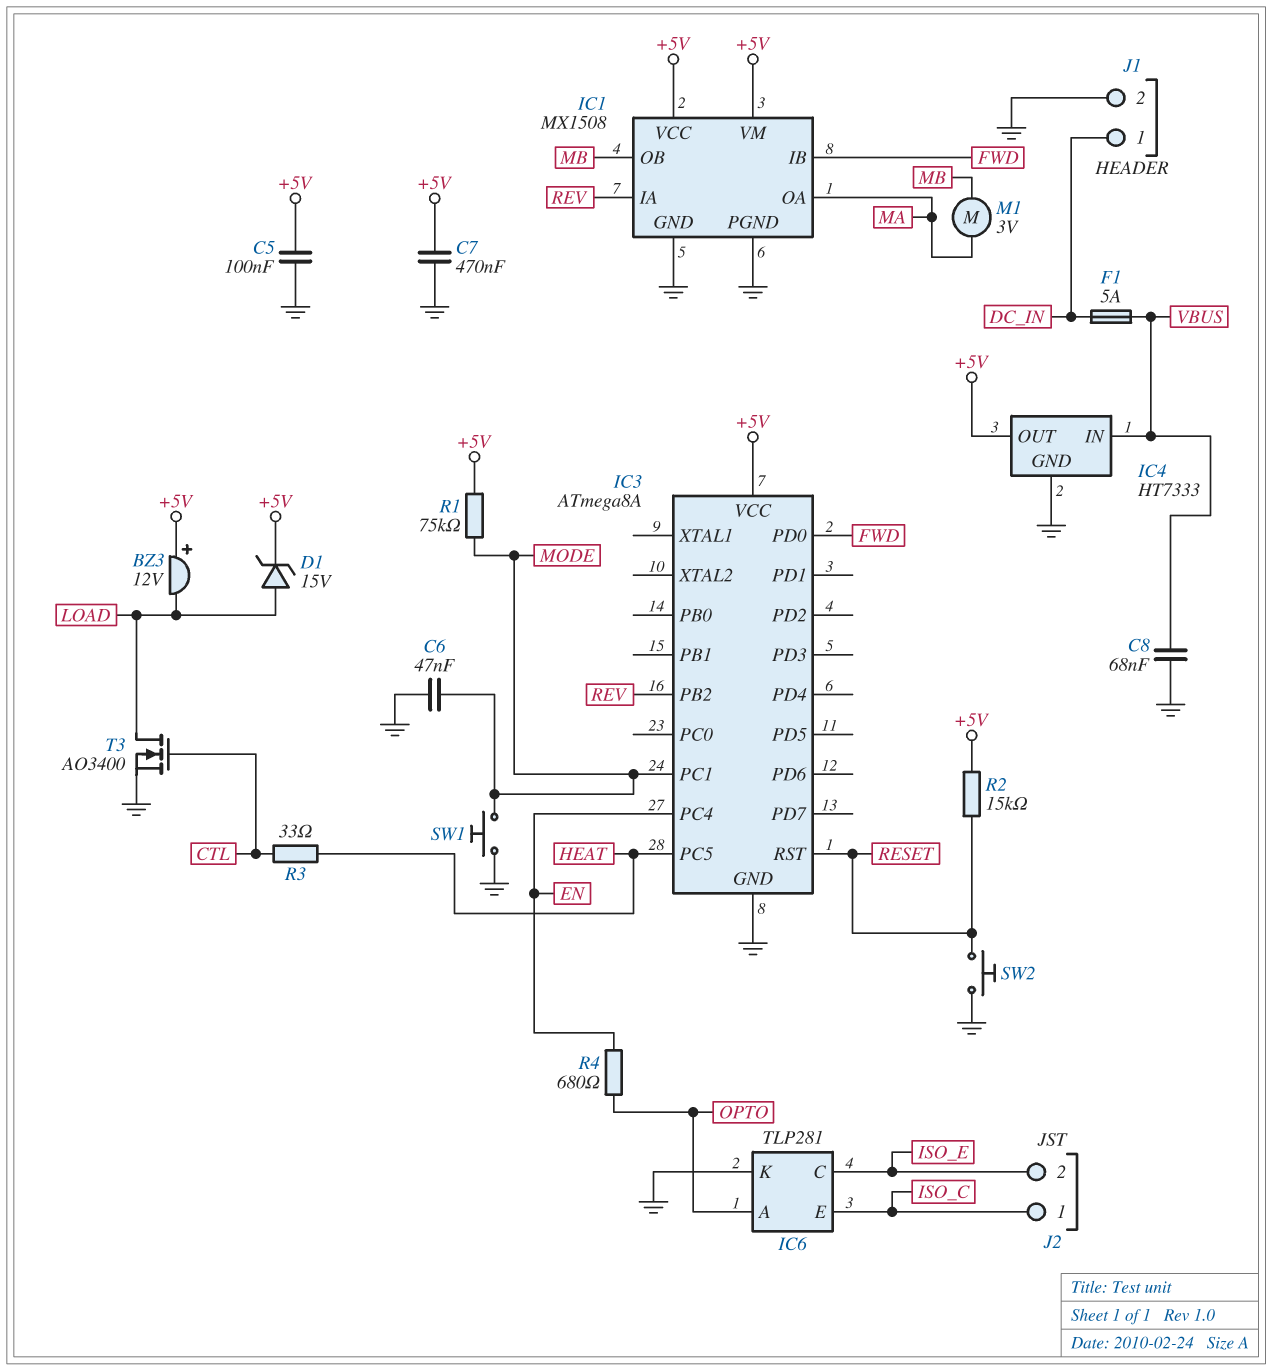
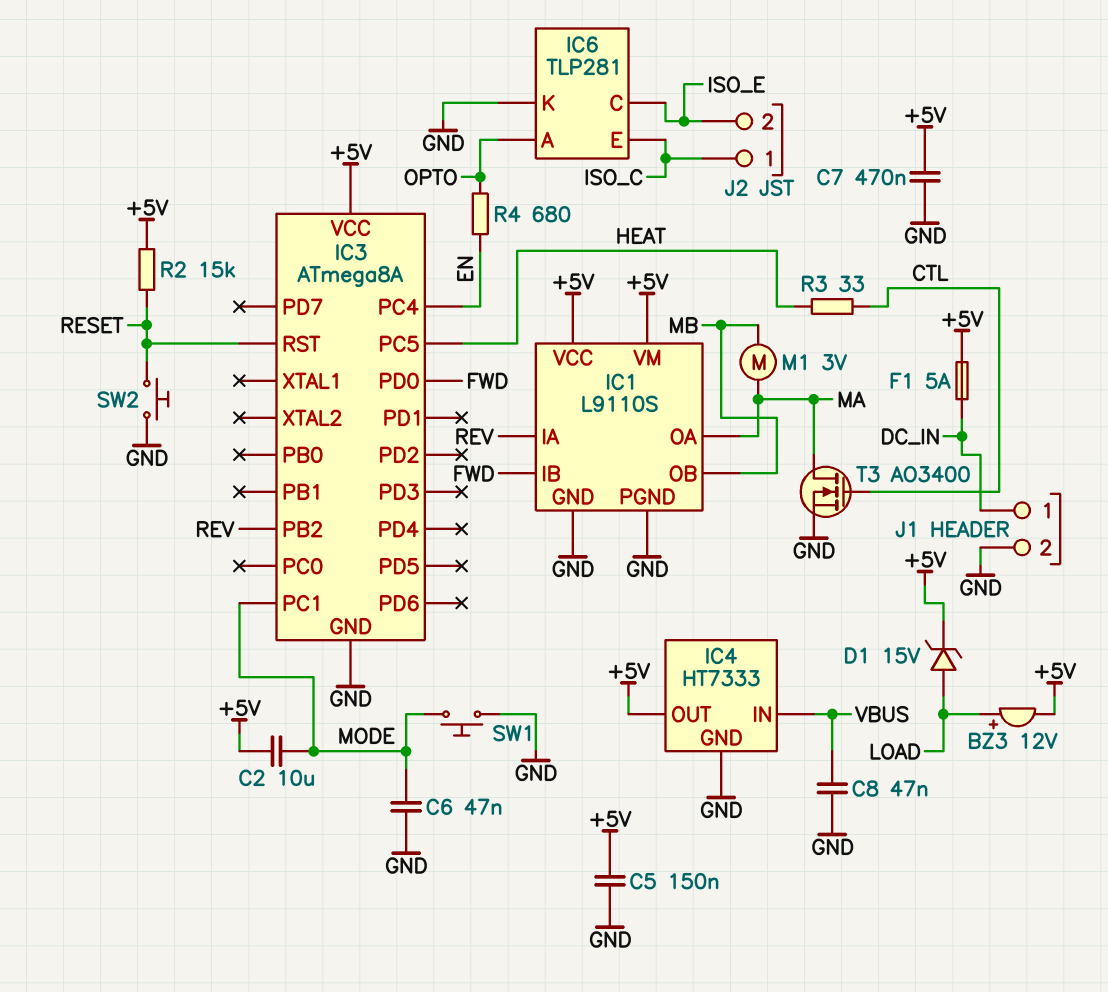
BZ3: buzzer 12V (plus +5V, minus LOAD) -> buzzer 12V (plus LOAD, minus +5V)
C2: none -> 10uF (+5V, MODE)
C5: 100nF (+5V, GND) -> 150nF (+5V, GND)
C8: 68nF (GND, VBUS) -> 47nF (GND, VBUS)
F1: 5A (DC_IN, VBUS) -> 5A (+5V, DC_IN)
IC1: MX1508 -> L9110S
R1: 75k (+5V, MODE) -> none
T3: NMOS AO3400 (G CTL, D LOAD, S GND) -> NMOS AO3400 (G CTL, D MA, S GND)

